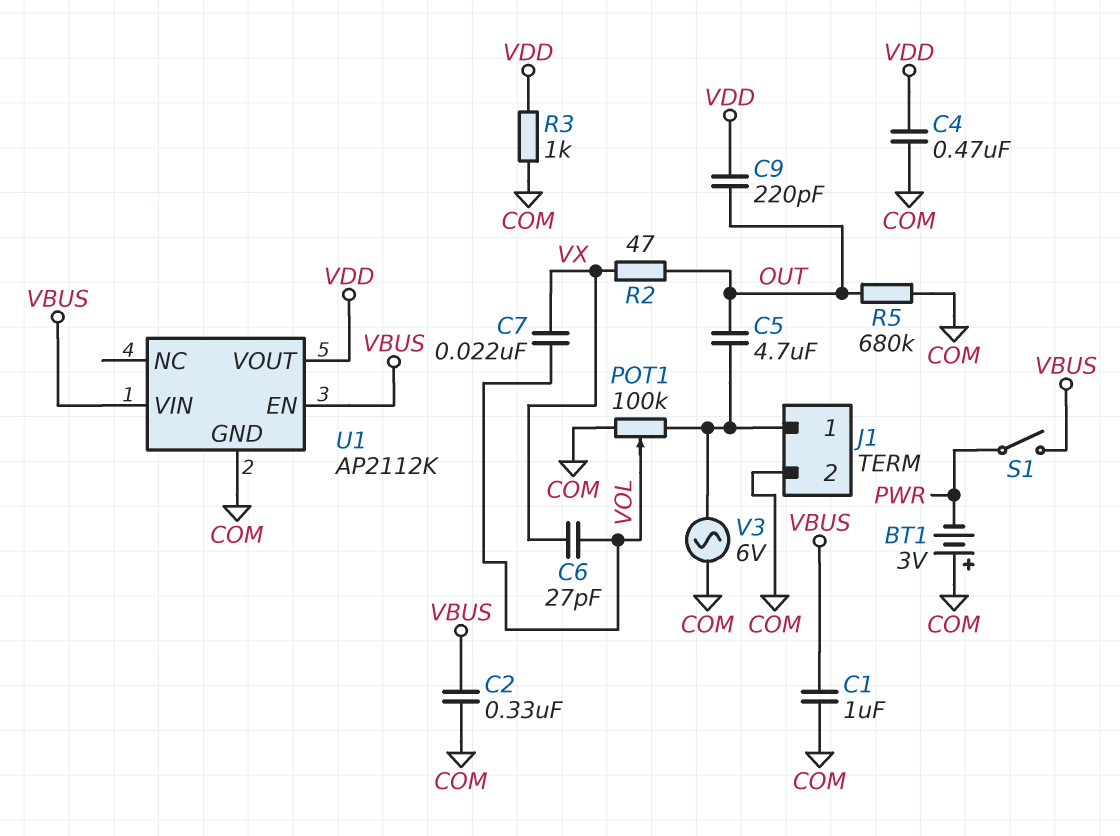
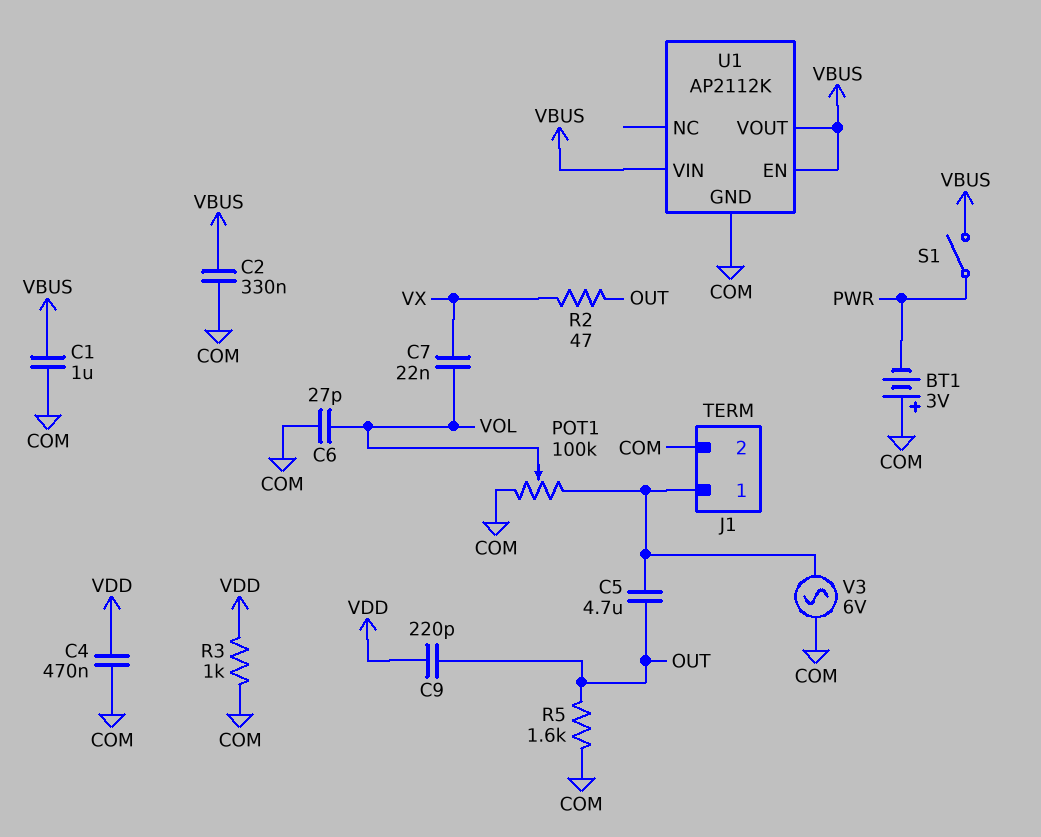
C6: 27pF (VOL, VX) -> 27pF (COM, VOL)
R5: 680k (COM, OUT) -> 1.6k (COM, OUT)
U1 pin VOUT: VDD -> VBUS

